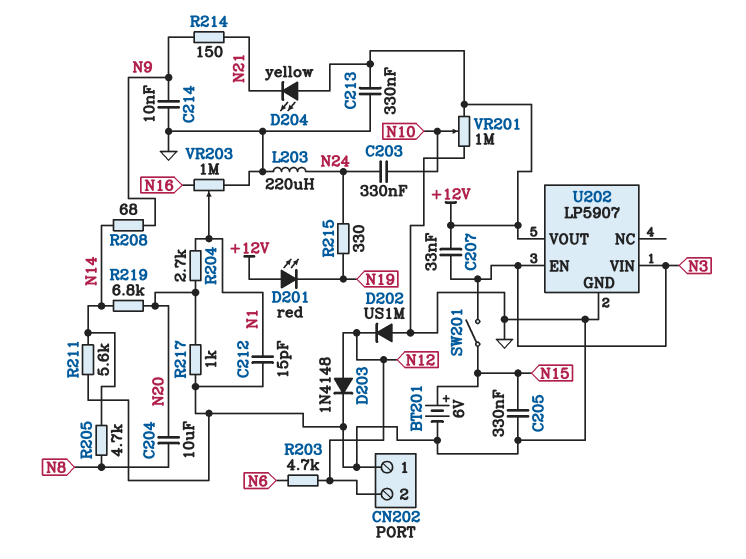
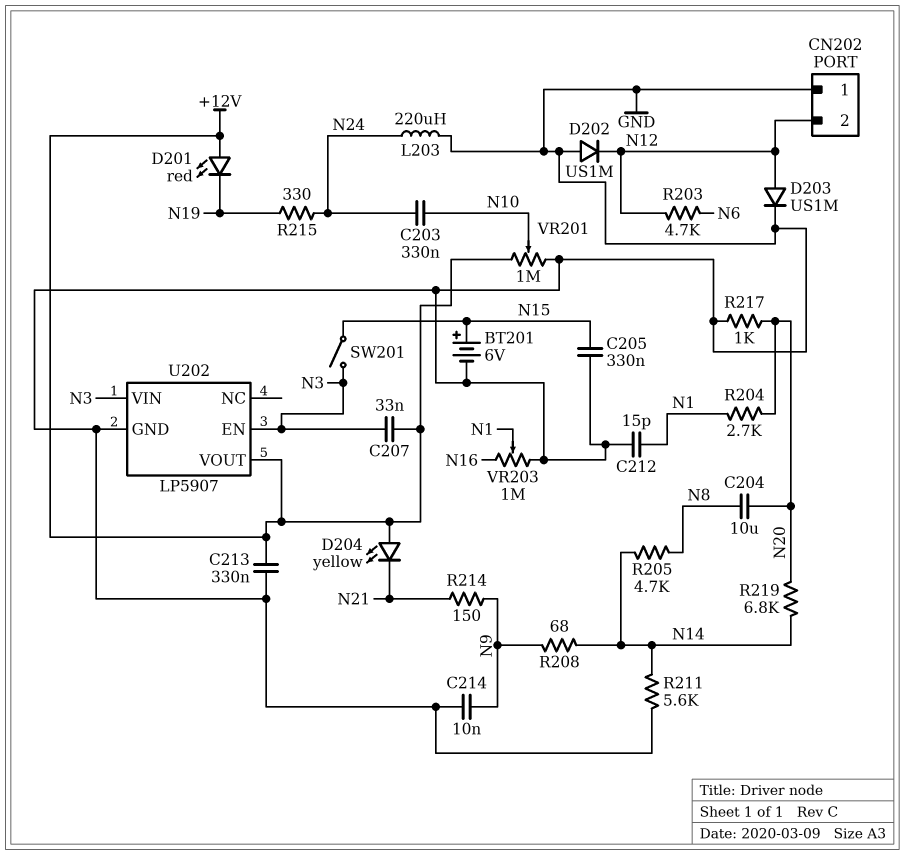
D203: diode 1N4148 (A N12, K GND) -> diode US1M (A N12, K GND)

